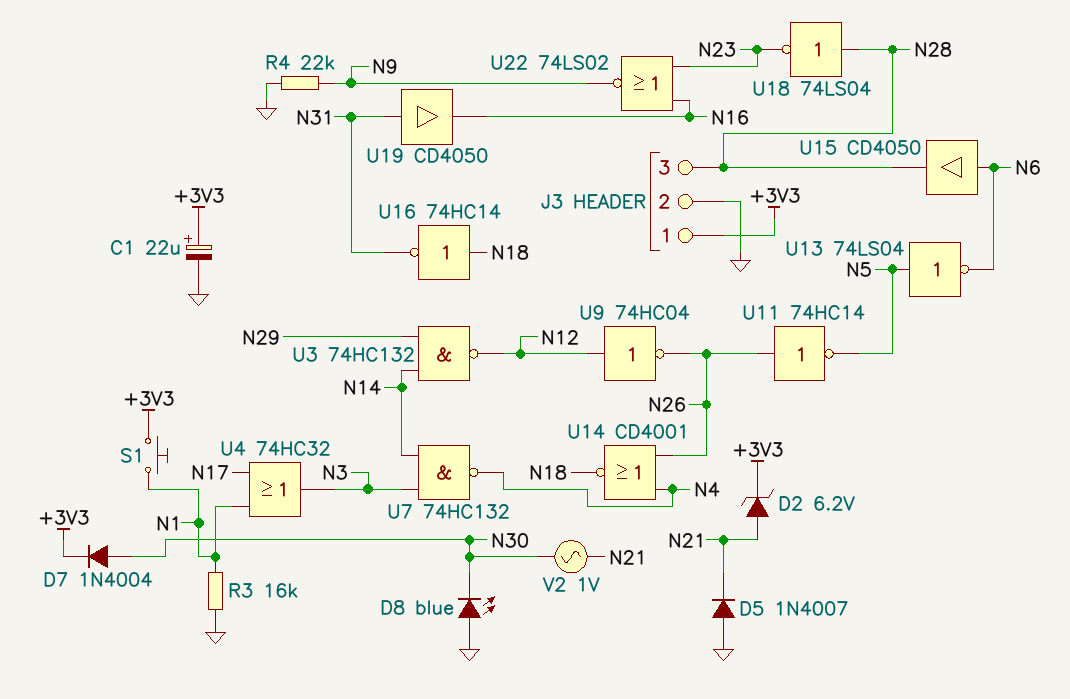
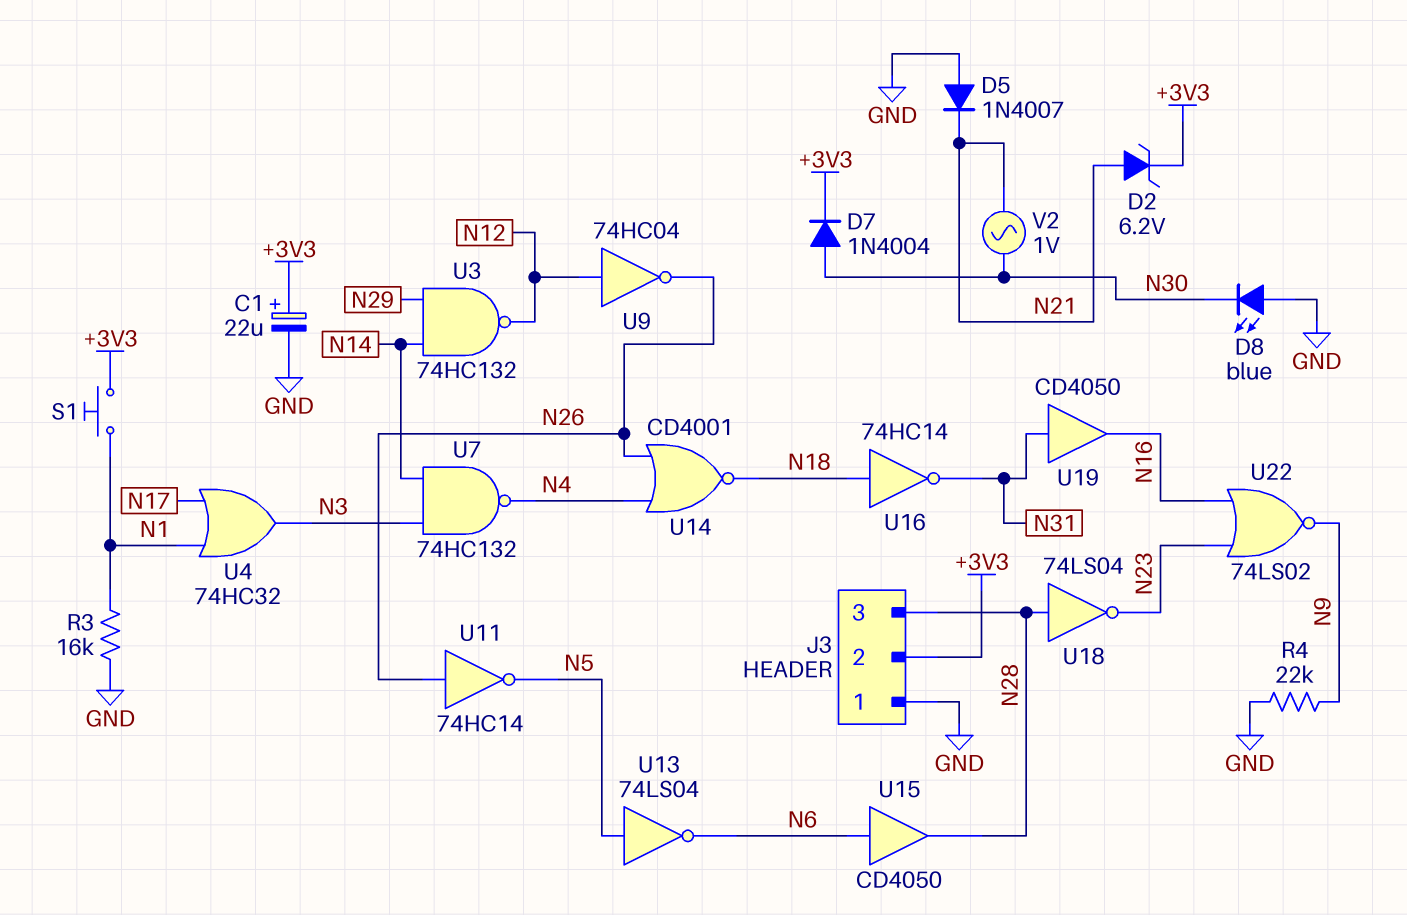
J3 pin 1: +3V3 -> GND
J3 pin 2: GND -> +3V3

